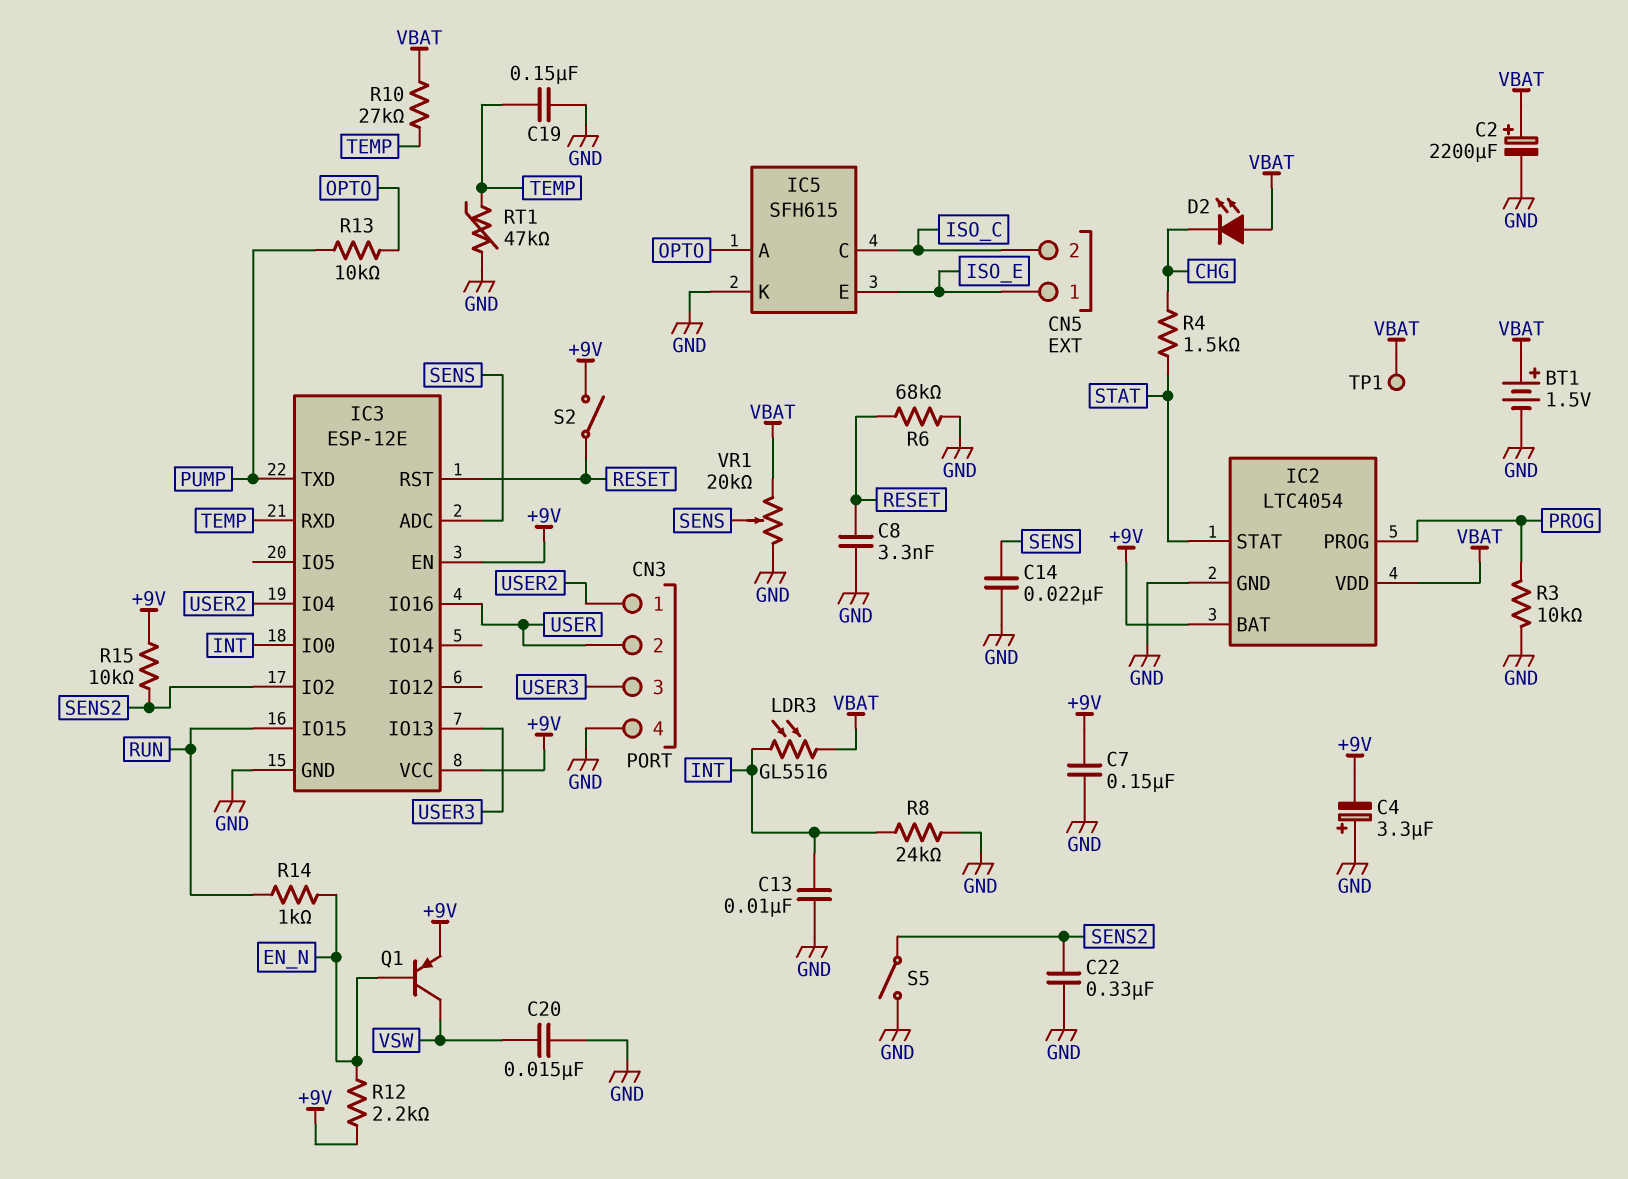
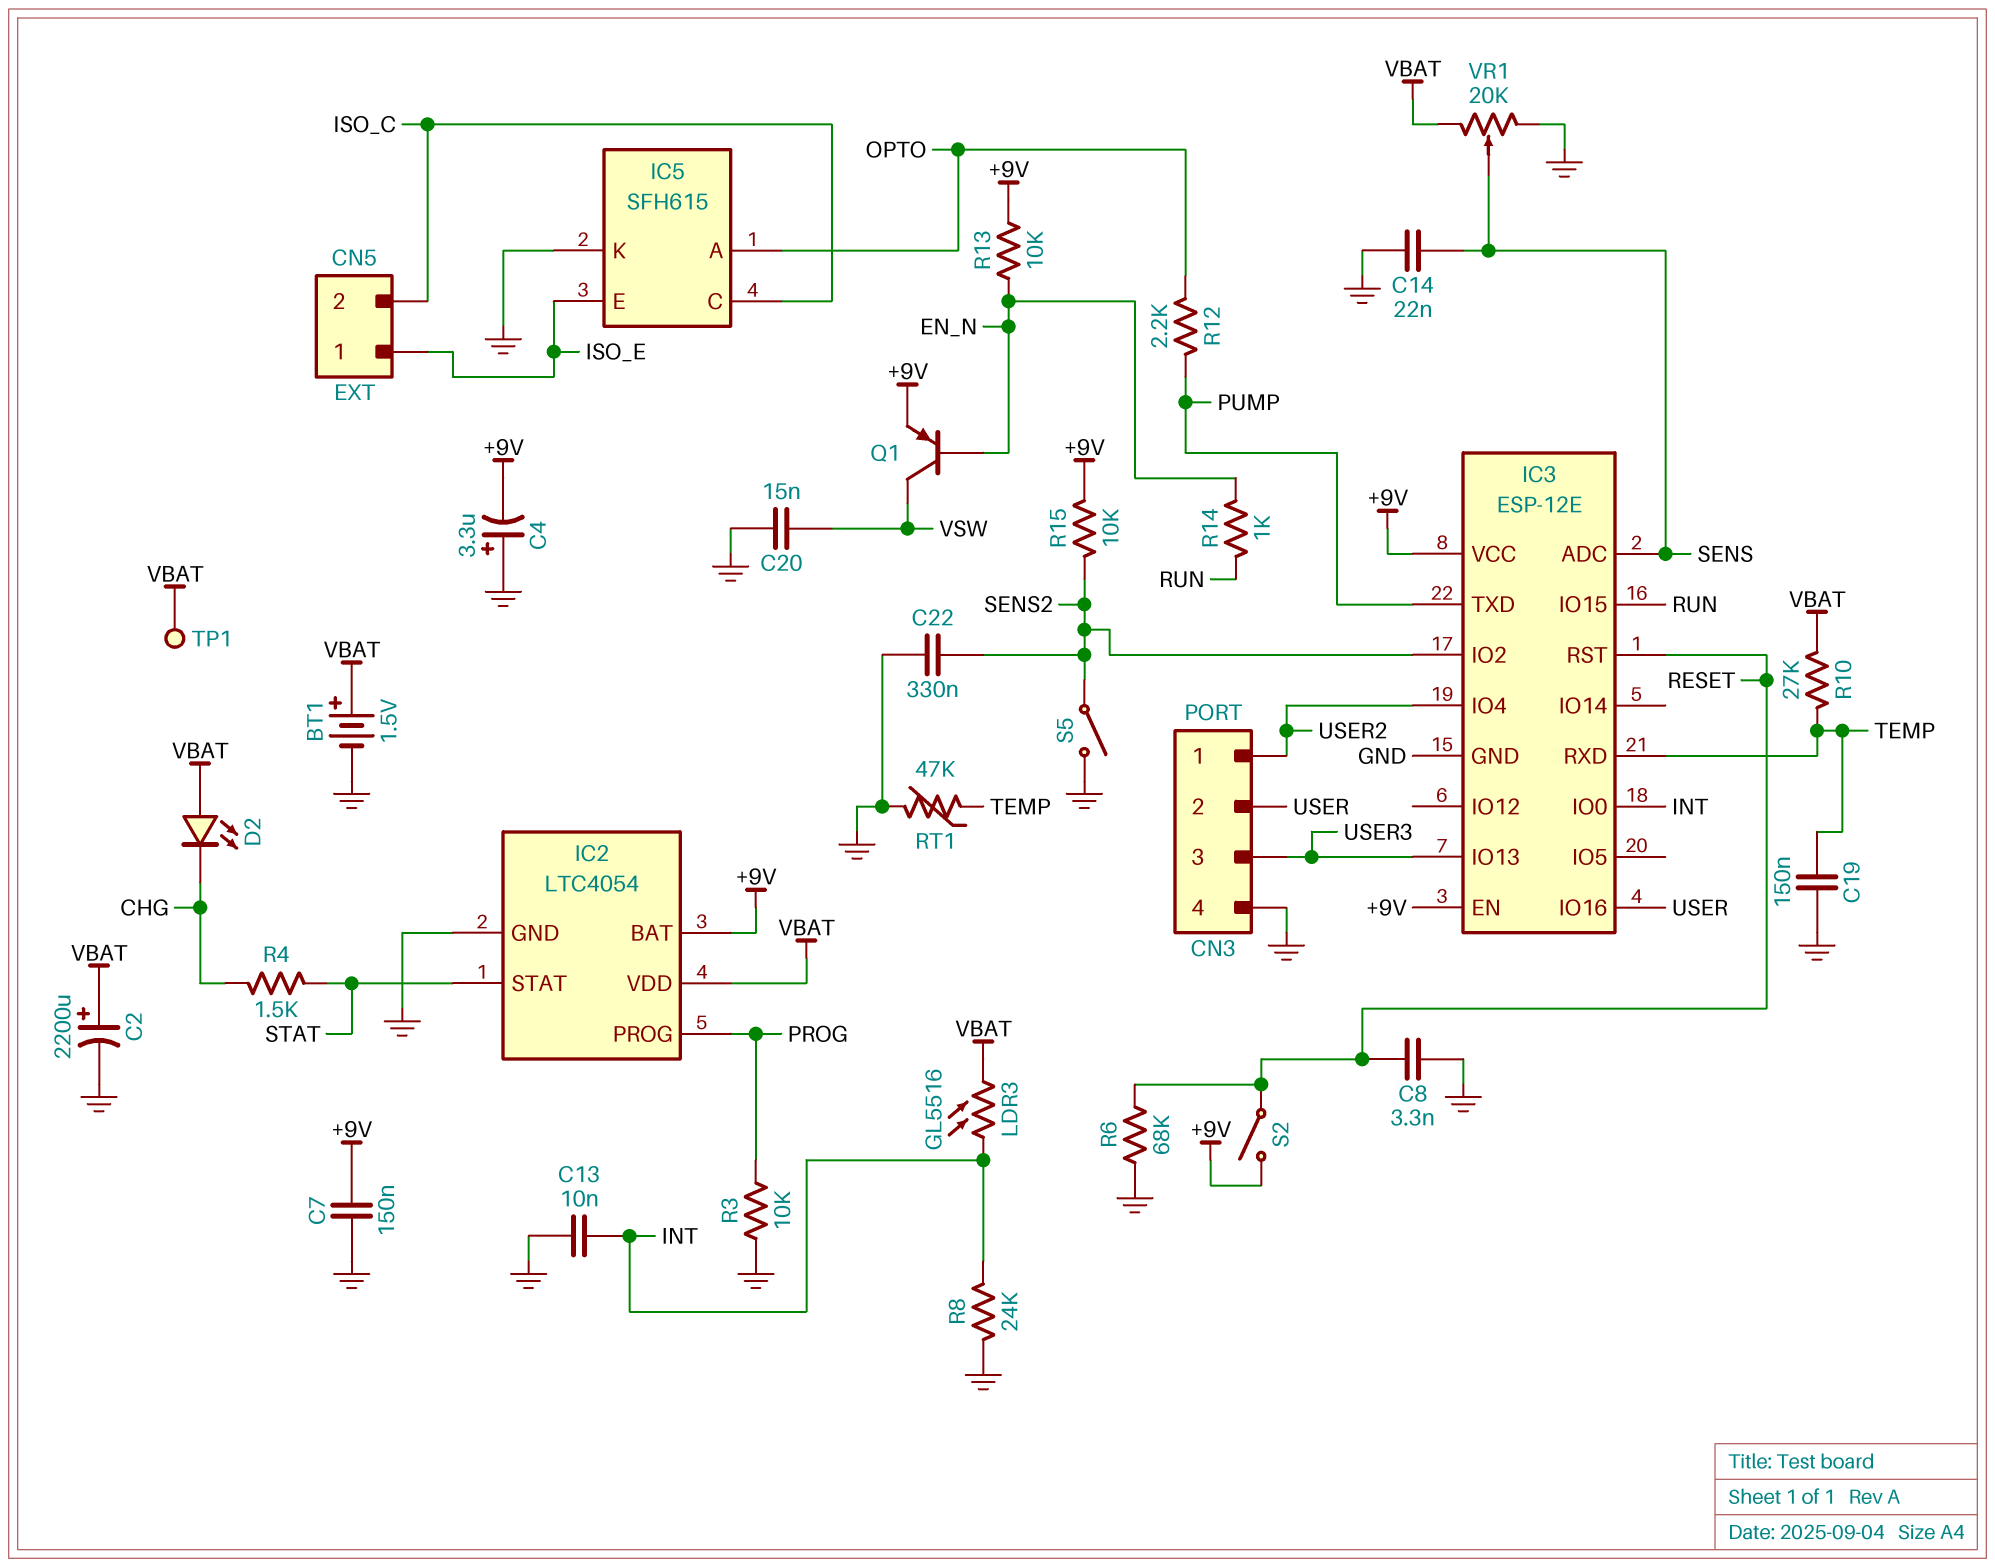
R12: 2.2k (+9V, EN_N) -> 2.2k (OPTO, PUMP)
R13: 10k (OPTO, PUMP) -> 10k (+9V, EN_N)

